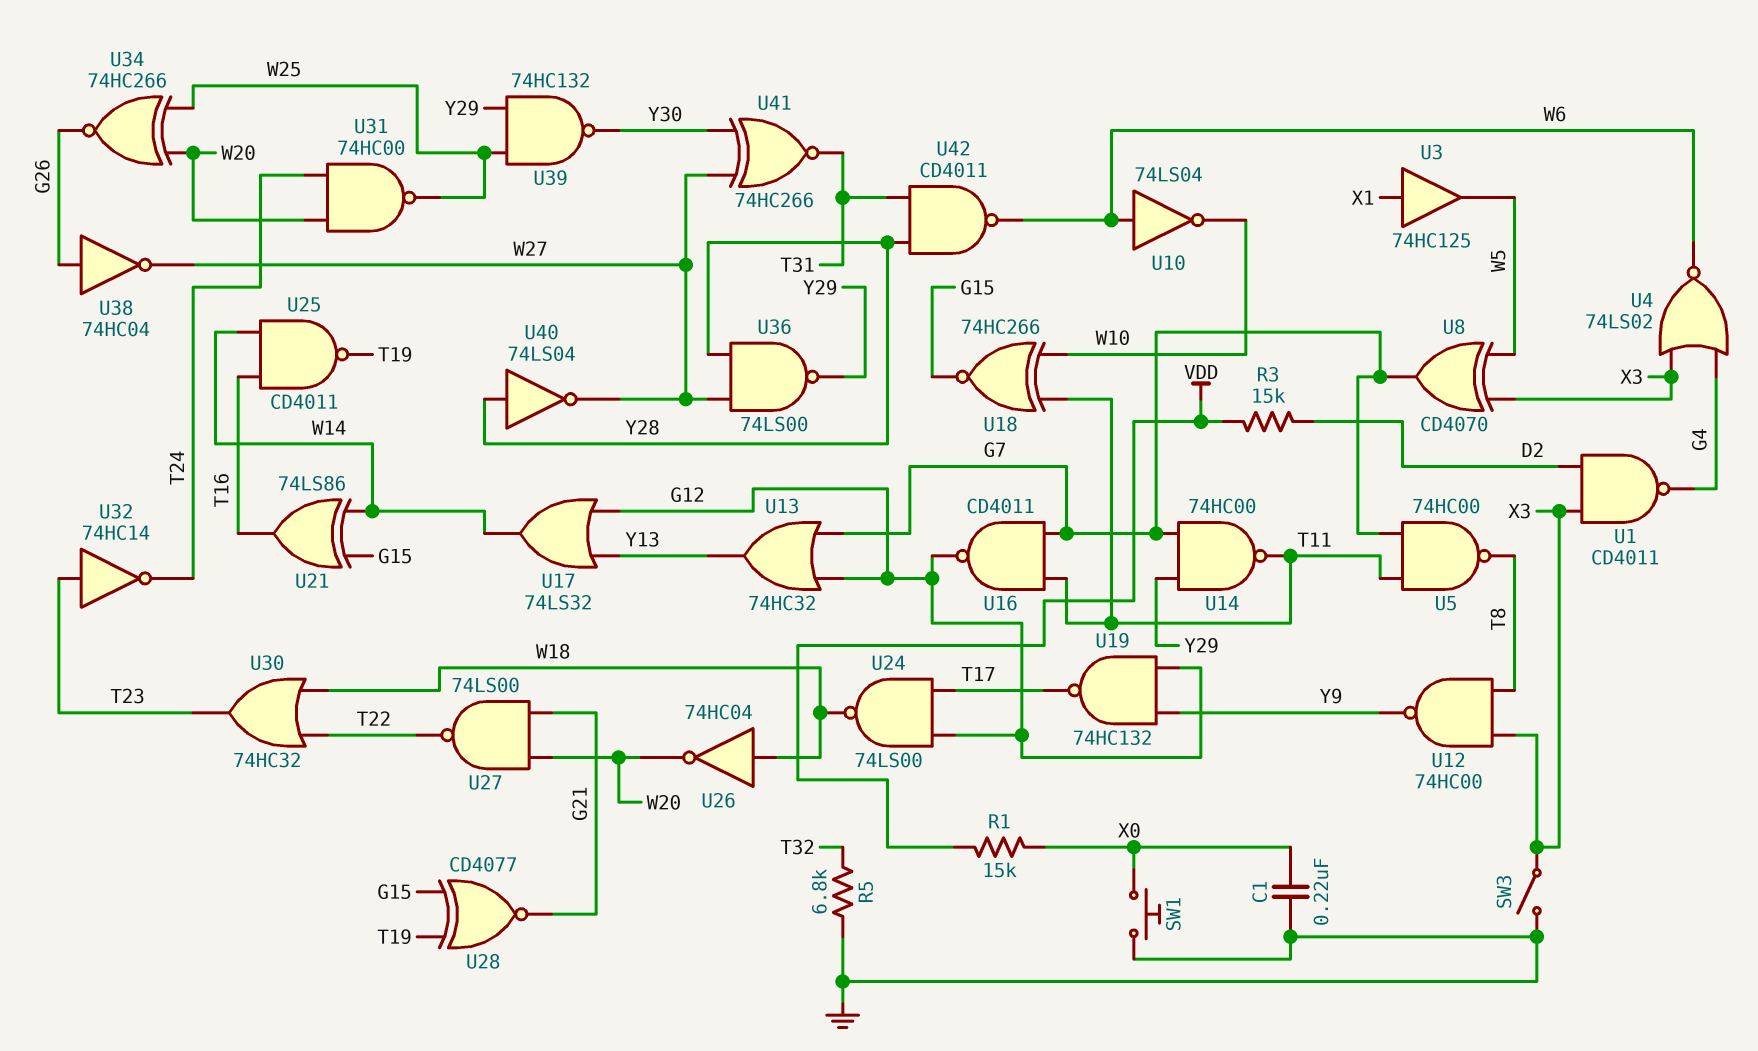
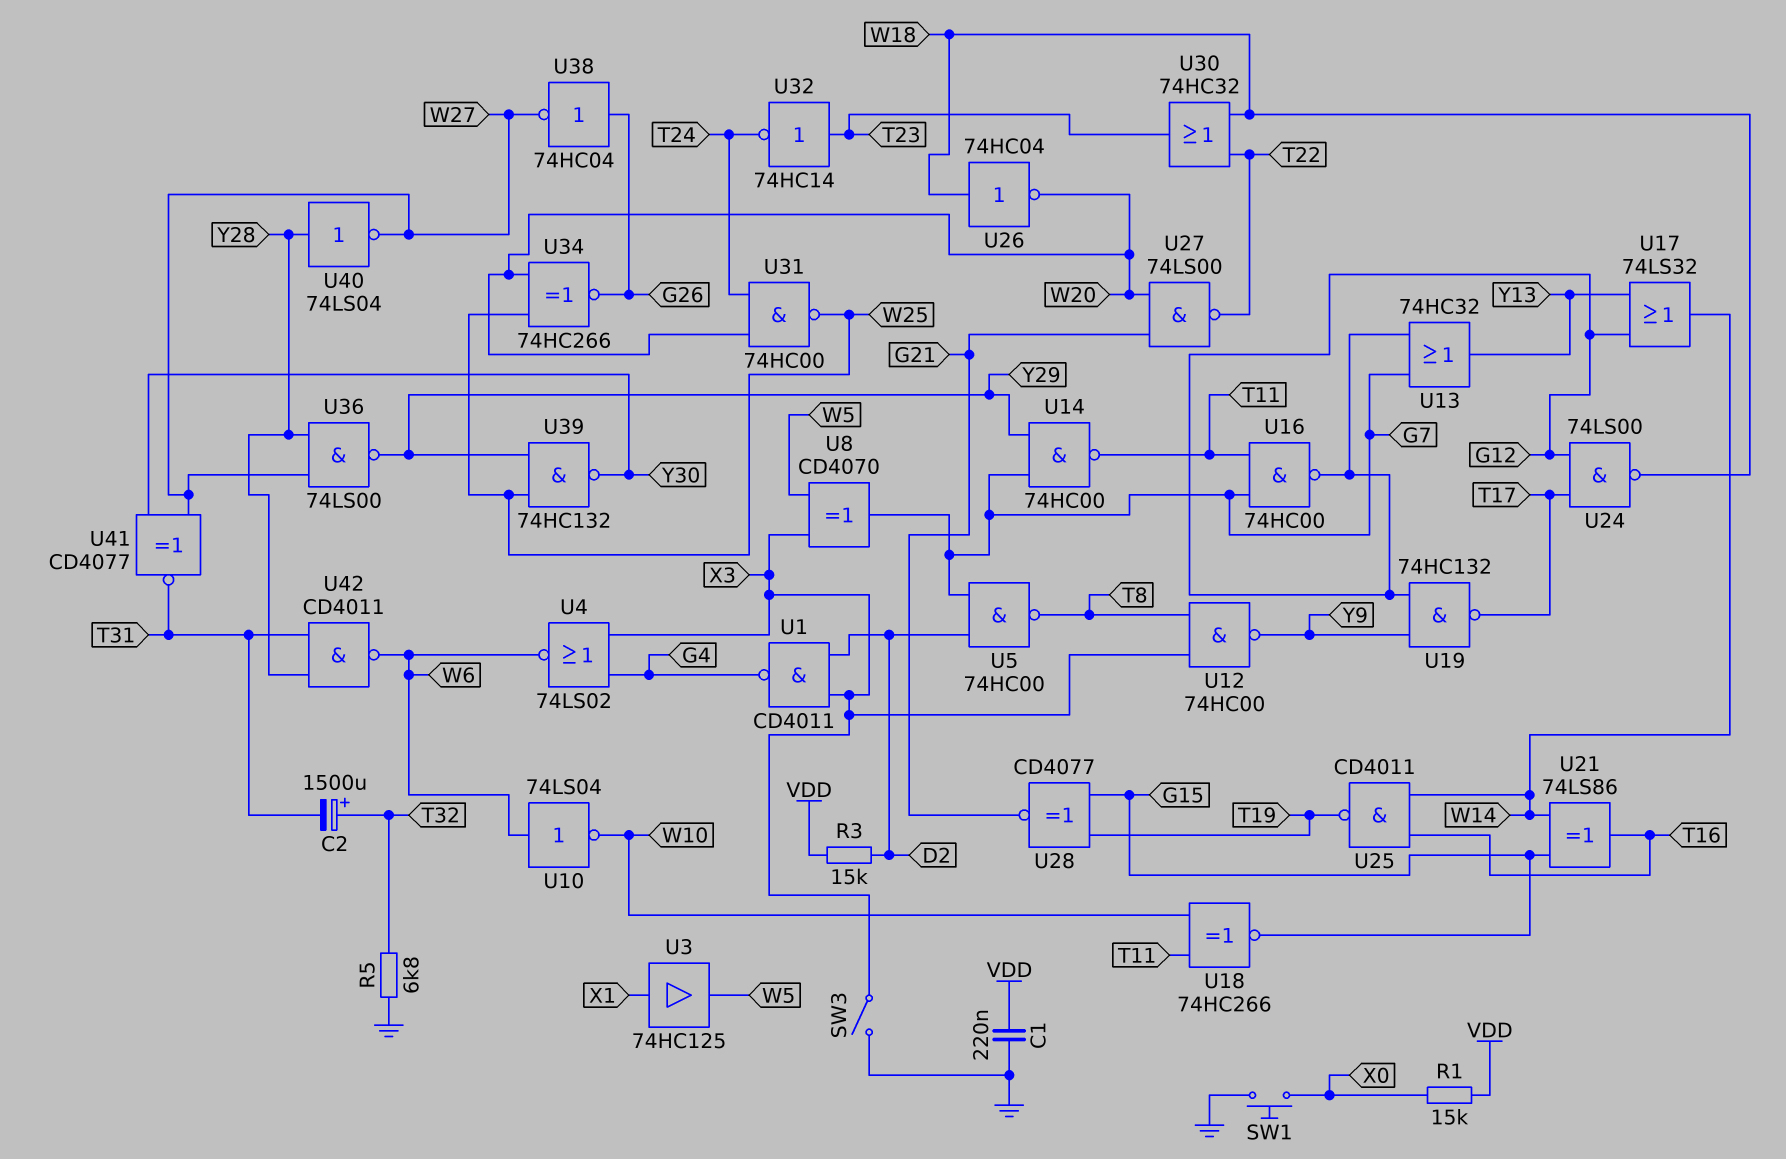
C1: 220nF (GND, X0) -> 220nF (GND, VDD)
C2: none -> 1500uF (plus T32, minus T31)
U5: NAND 74HC00 (in G7, in T11, out T8) -> NAND 74HC00 (in D2, in G7, out T8)
U16: NAND CD4011 (in G7, in T11, out G12) -> NAND 74HC00 (in G7, in T11, out G12)
U41: XNOR 74HC266 (in W27, in Y30, out T31) -> XNOR CD4077 (in W27, in Y30, out T31)

